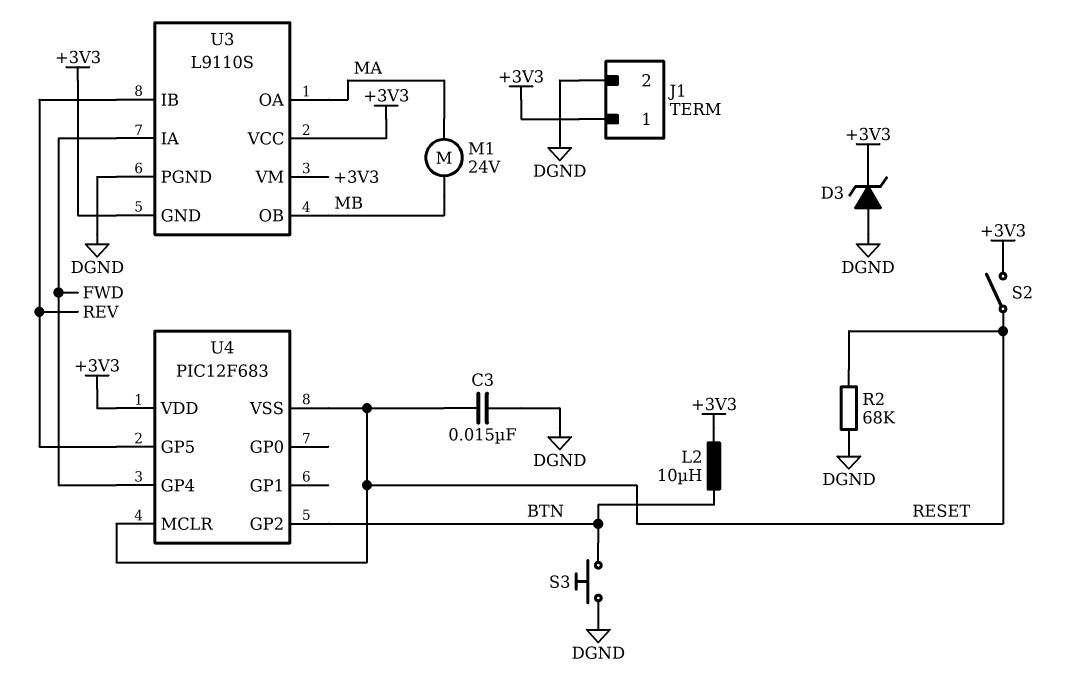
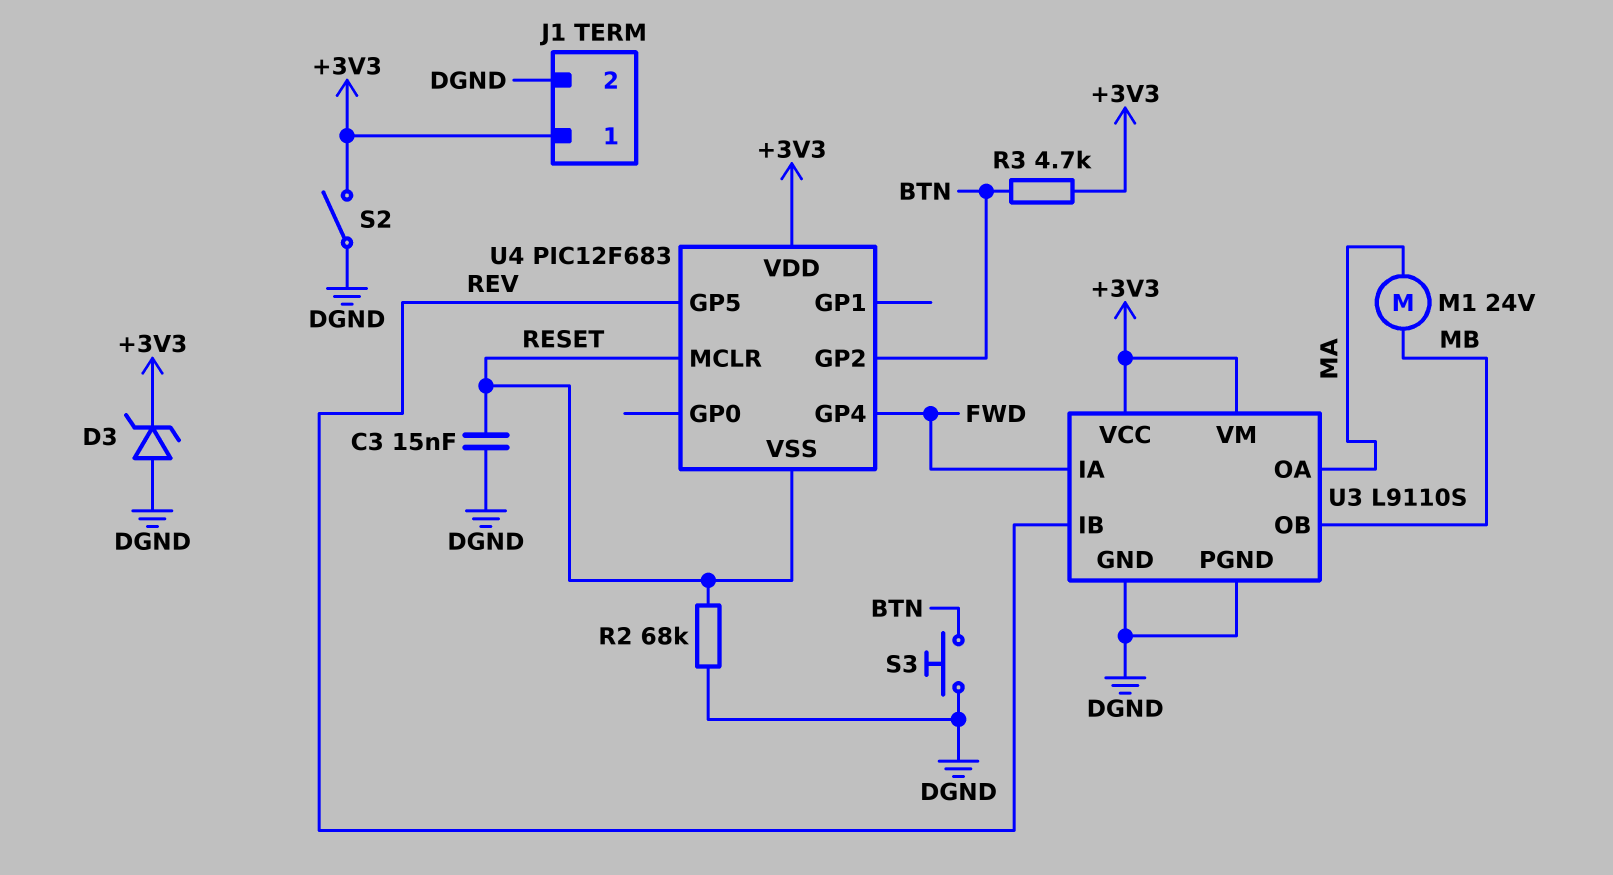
L2: 10uH (+3V3, BTN) -> none
R3: none -> 4.7k (+3V3, BTN)
S2: switch (+3V3, RESET) -> switch (+3V3, DGND)
U3 pin GND: +3V3 -> DGND

